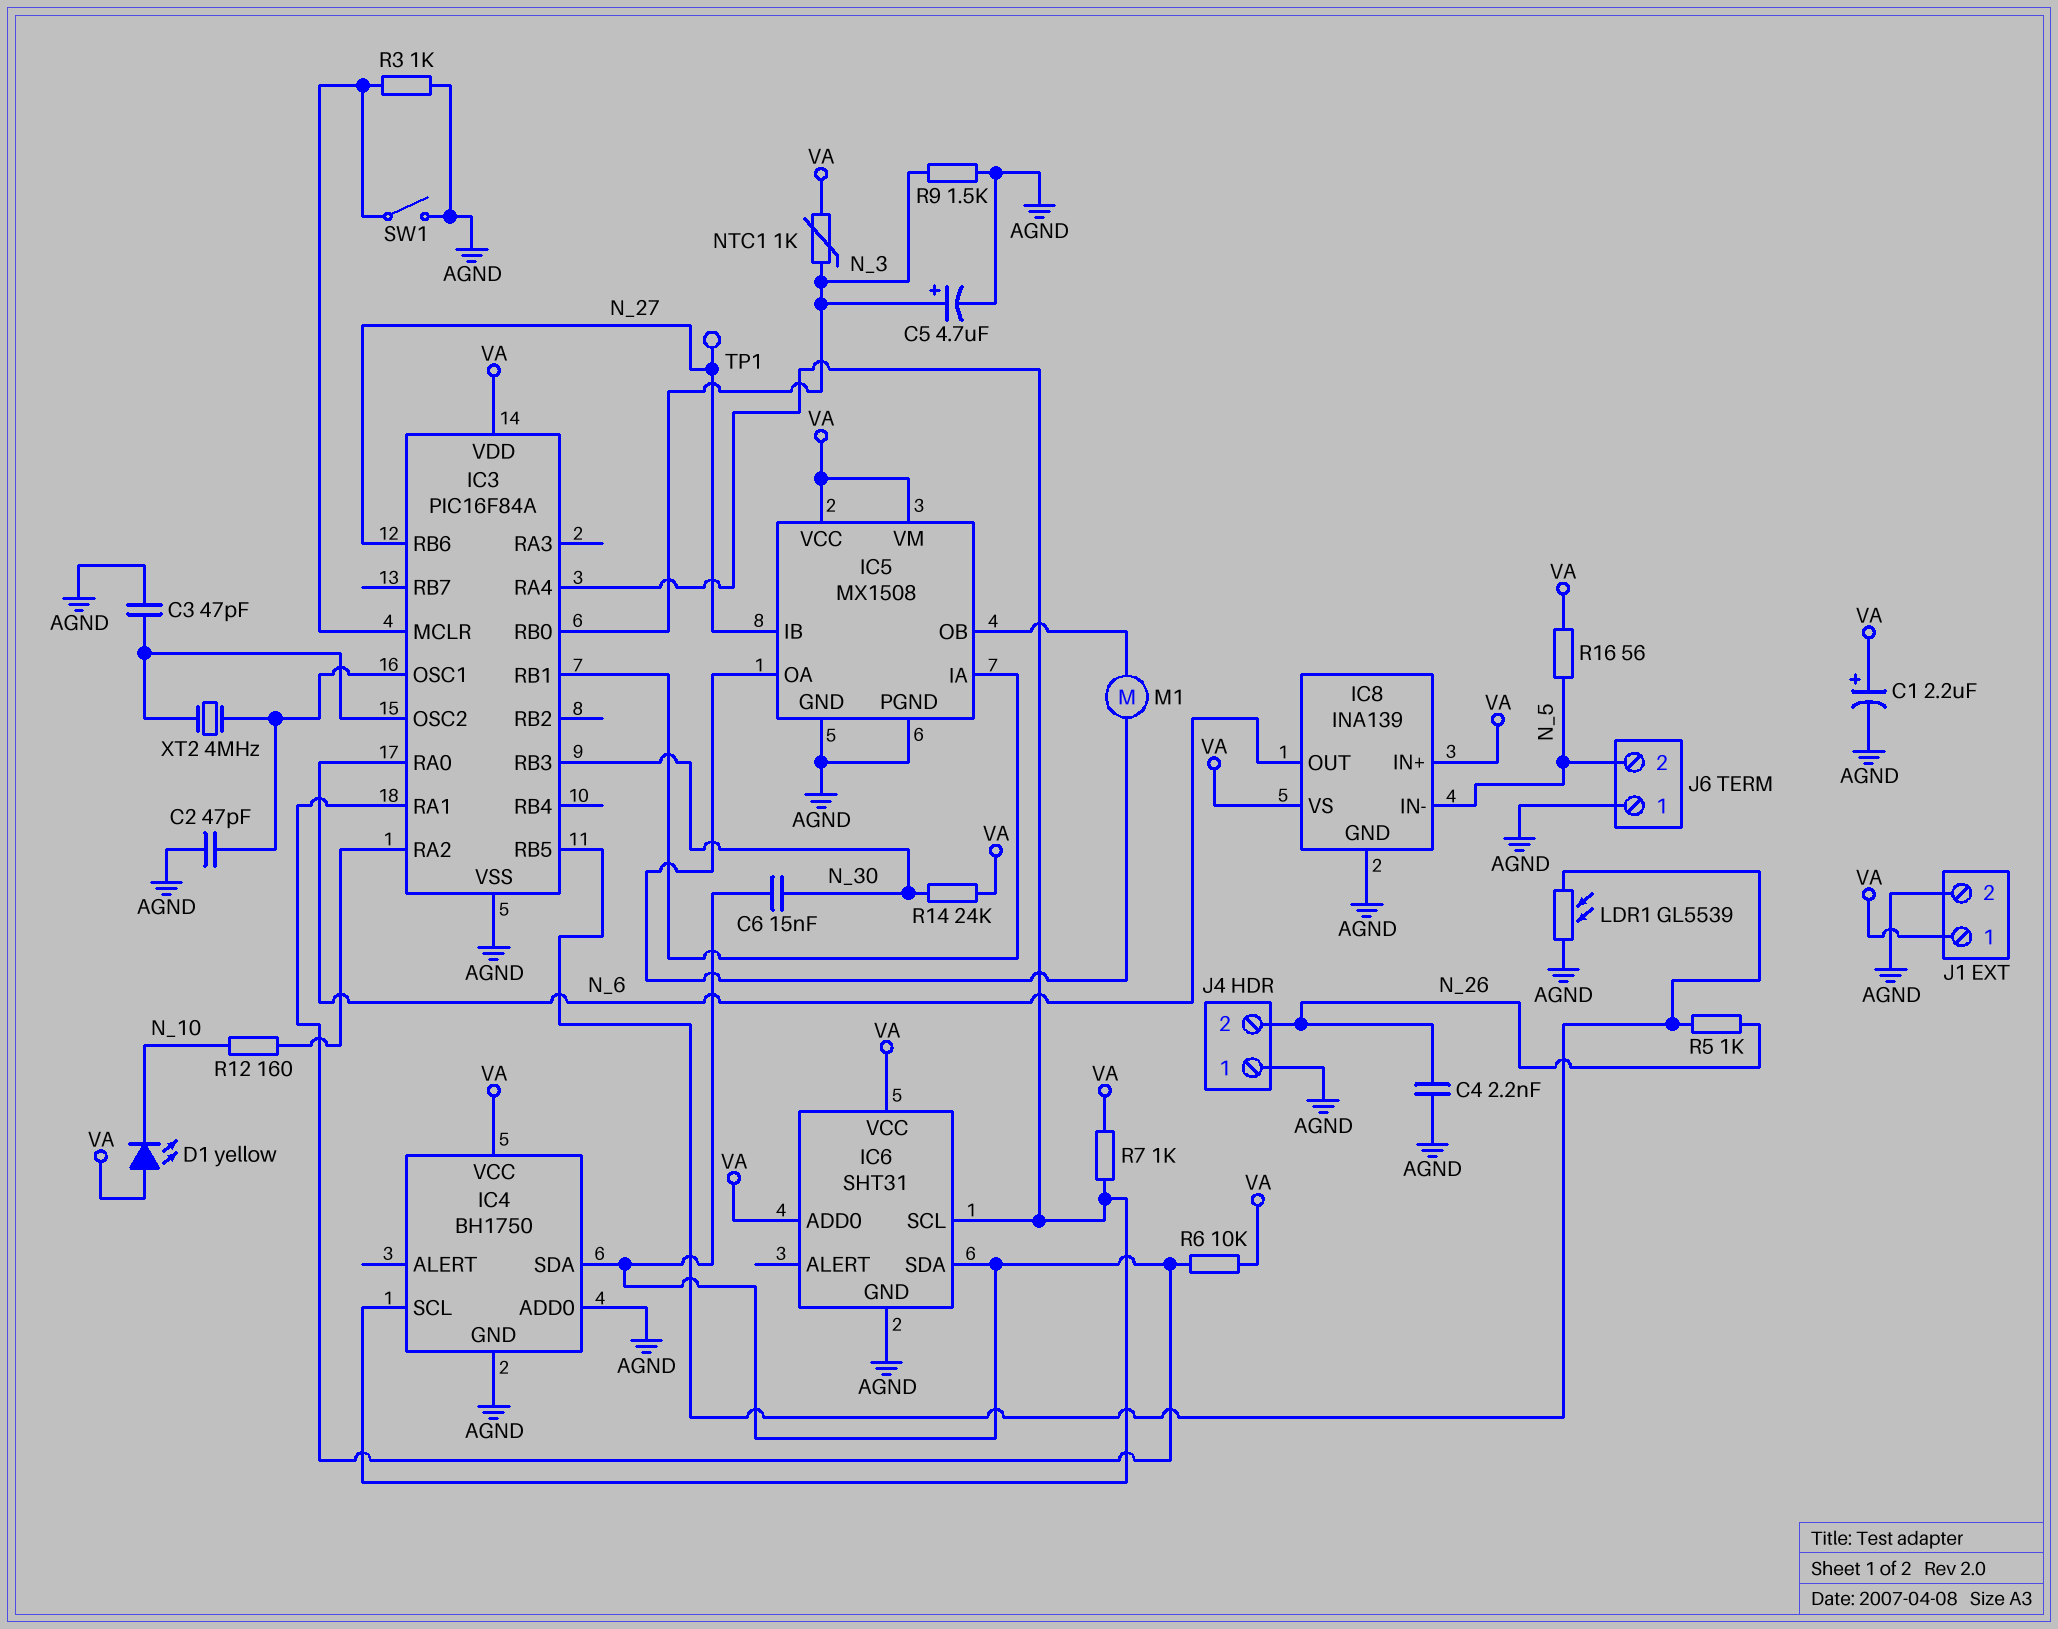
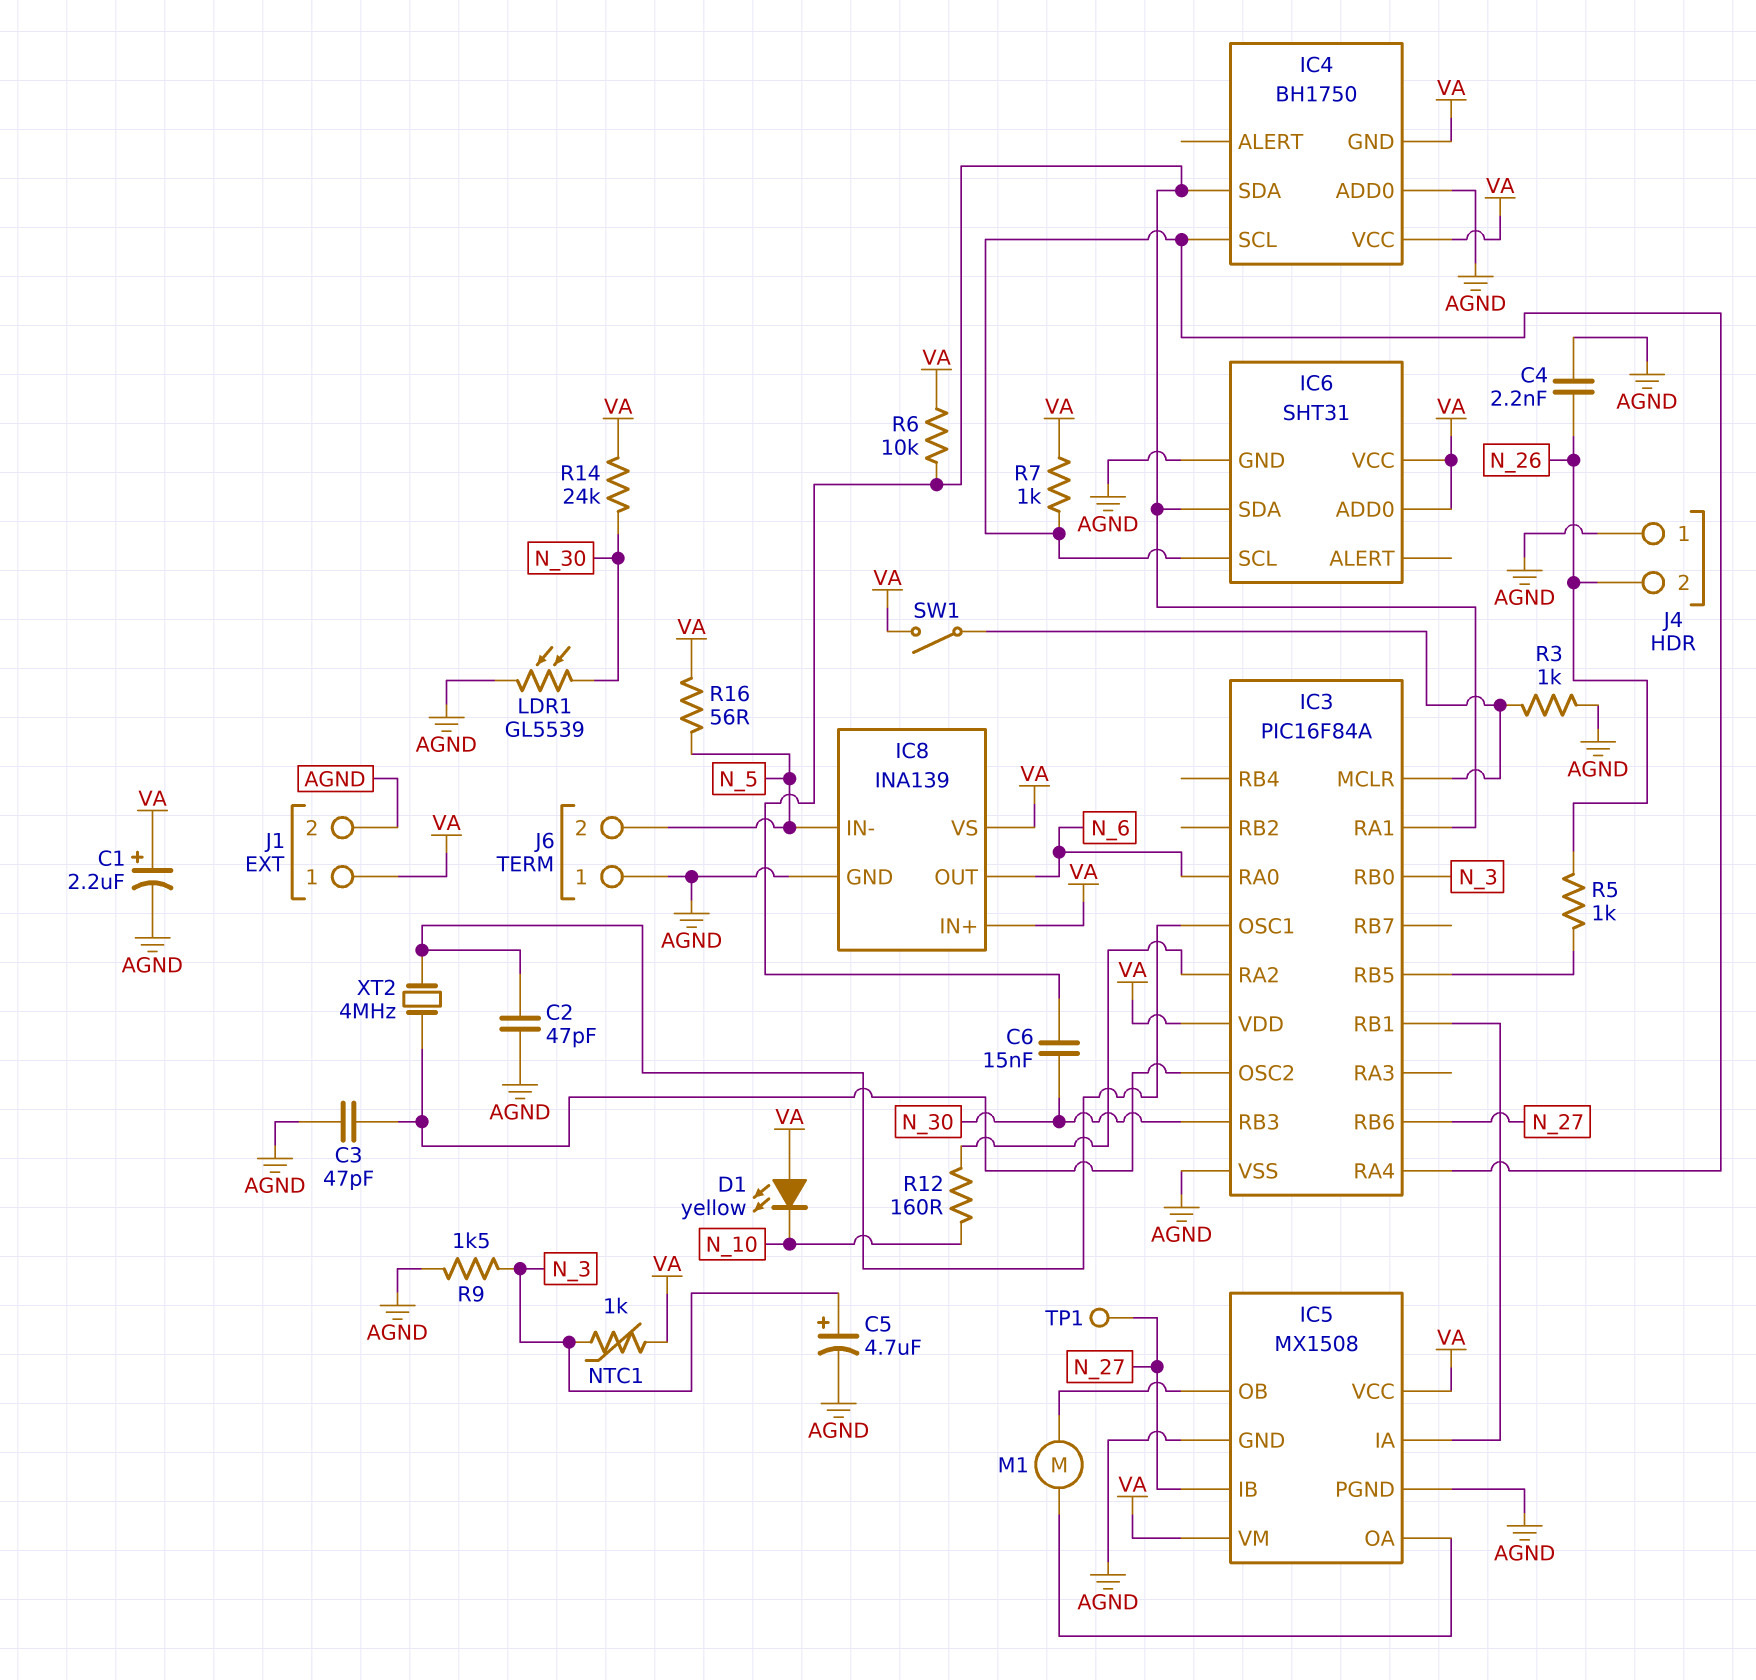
IC4 pin GND: AGND -> VA
LDR1: GL5539 (AGND, IC3/RB5) -> GL5539 (AGND, N_30)
SW1: switch (AGND, IC3/MCLR) -> switch (IC3/MCLR, VA)

